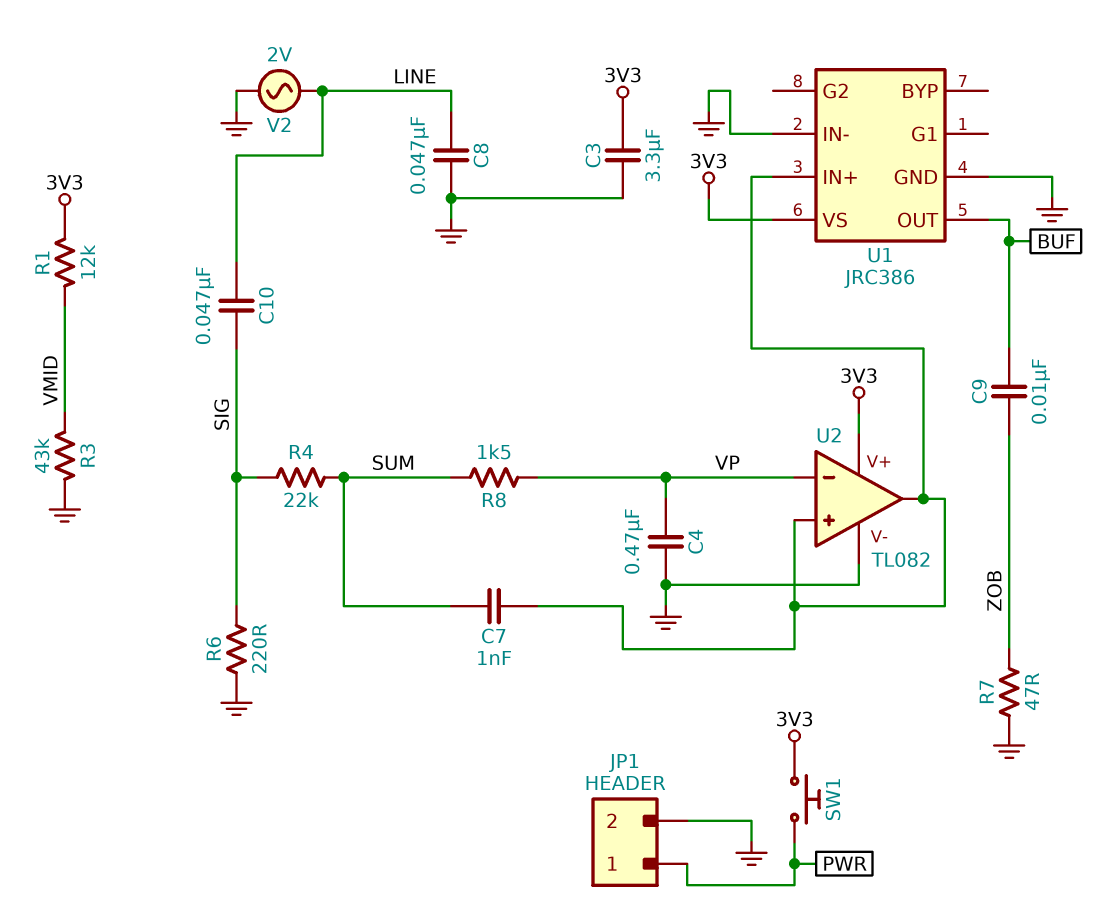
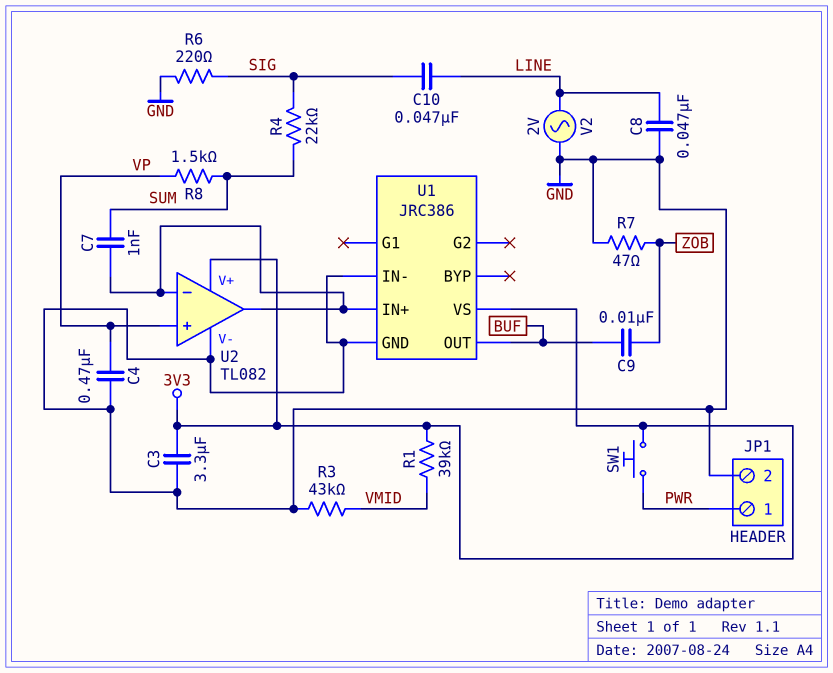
R1: 12k (3V3, VMID) -> 39k (3V3, VMID)
U2 pin in+: U1/IN+ -> VP
U2 pin in-: VP -> U1/IN+

